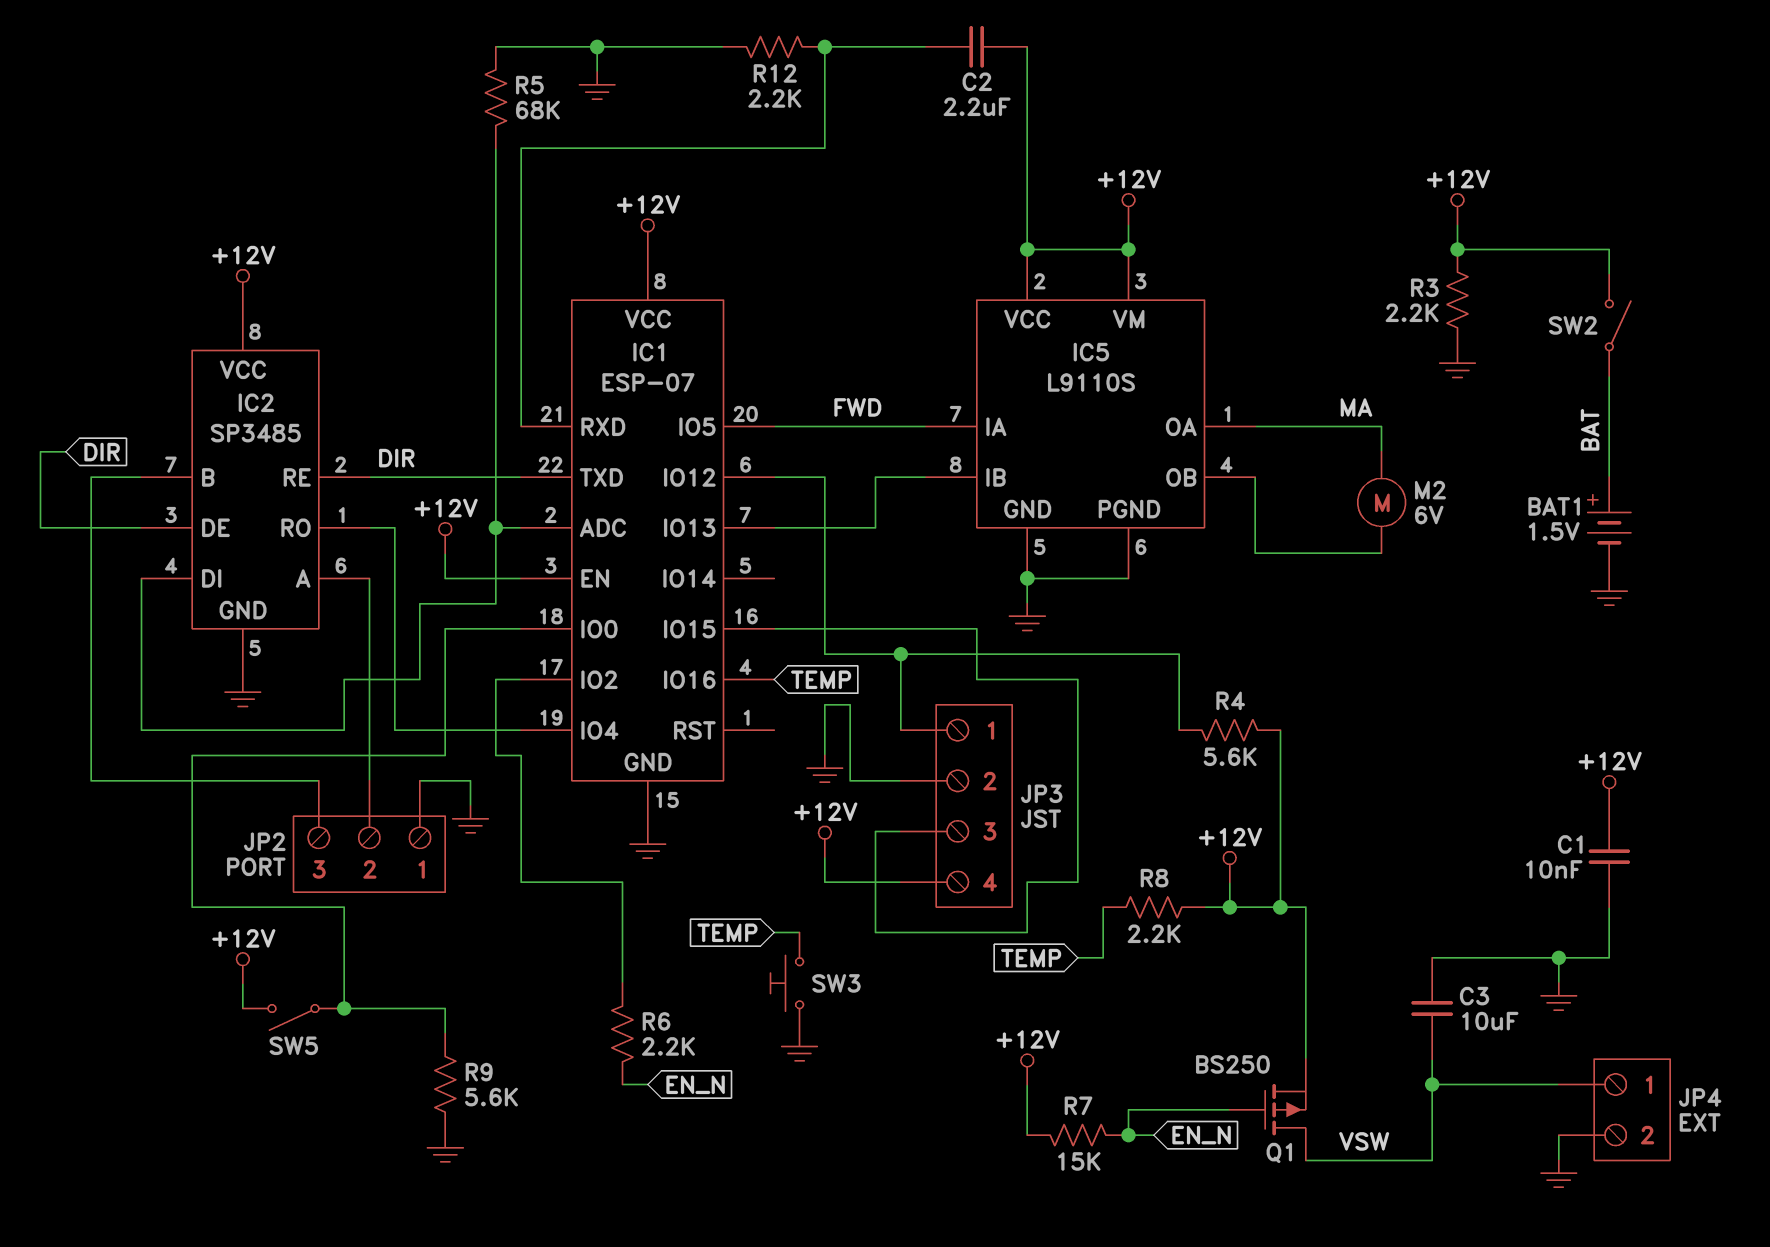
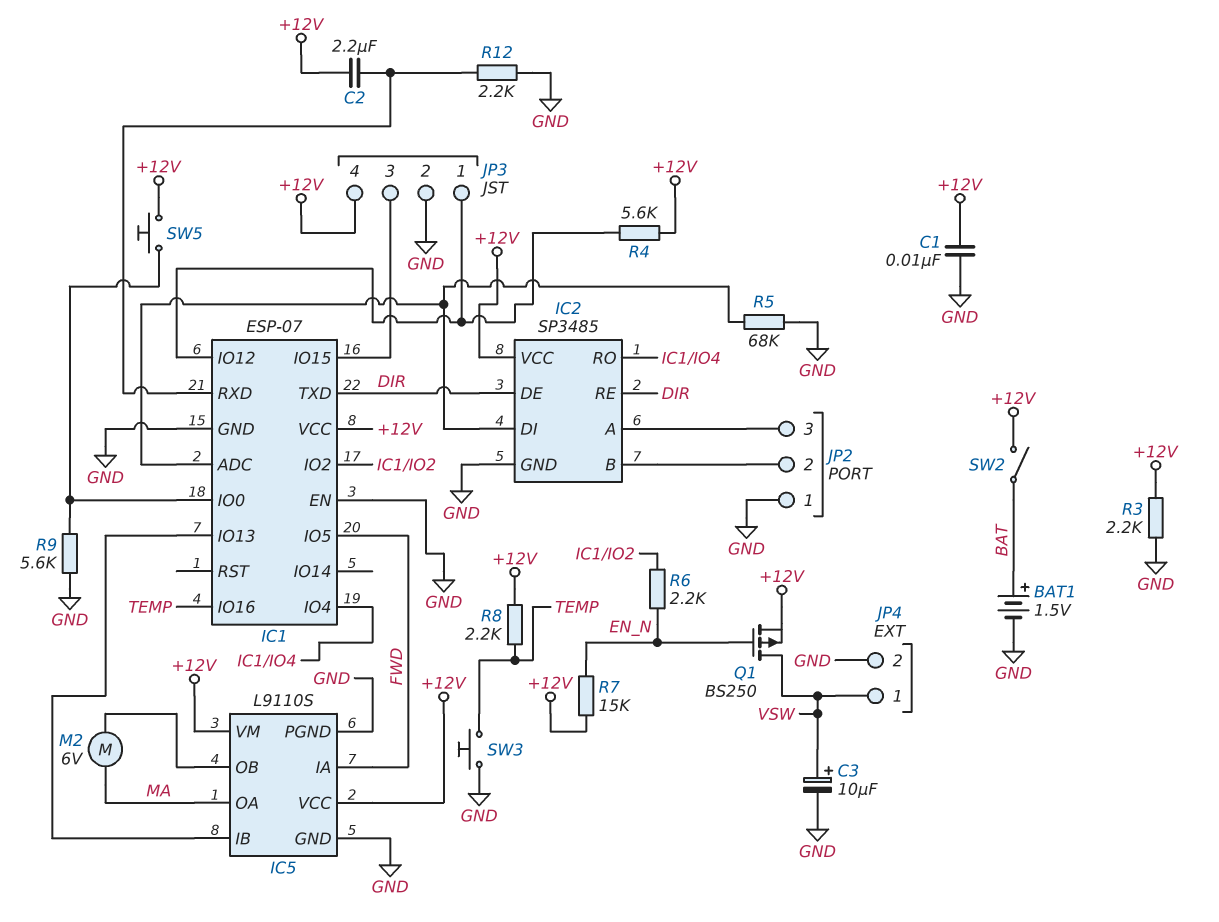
C3: 10uF (GND, VSW) -> 10uF (plus VSW, minus GND)
IC1 pin EN: +12V -> GND
JP2 pin 2: IC2/A -> IC2/B
JP2 pin 3: IC2/B -> IC2/A
SW5: switch (+12V, IC1/IO0) -> button (+12V, IC1/IO0)

